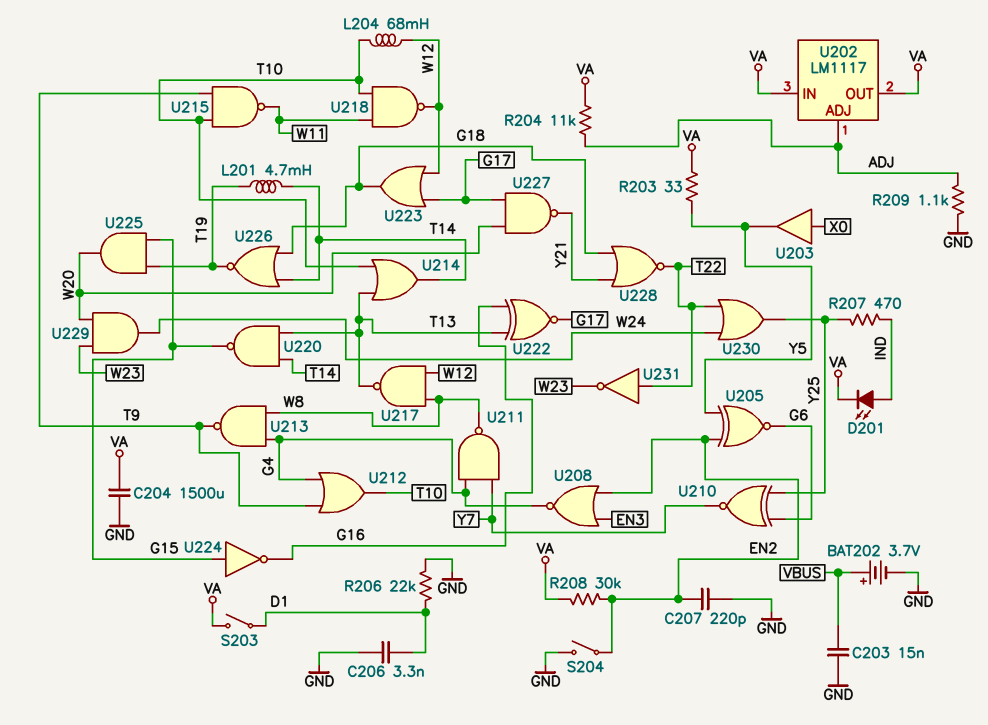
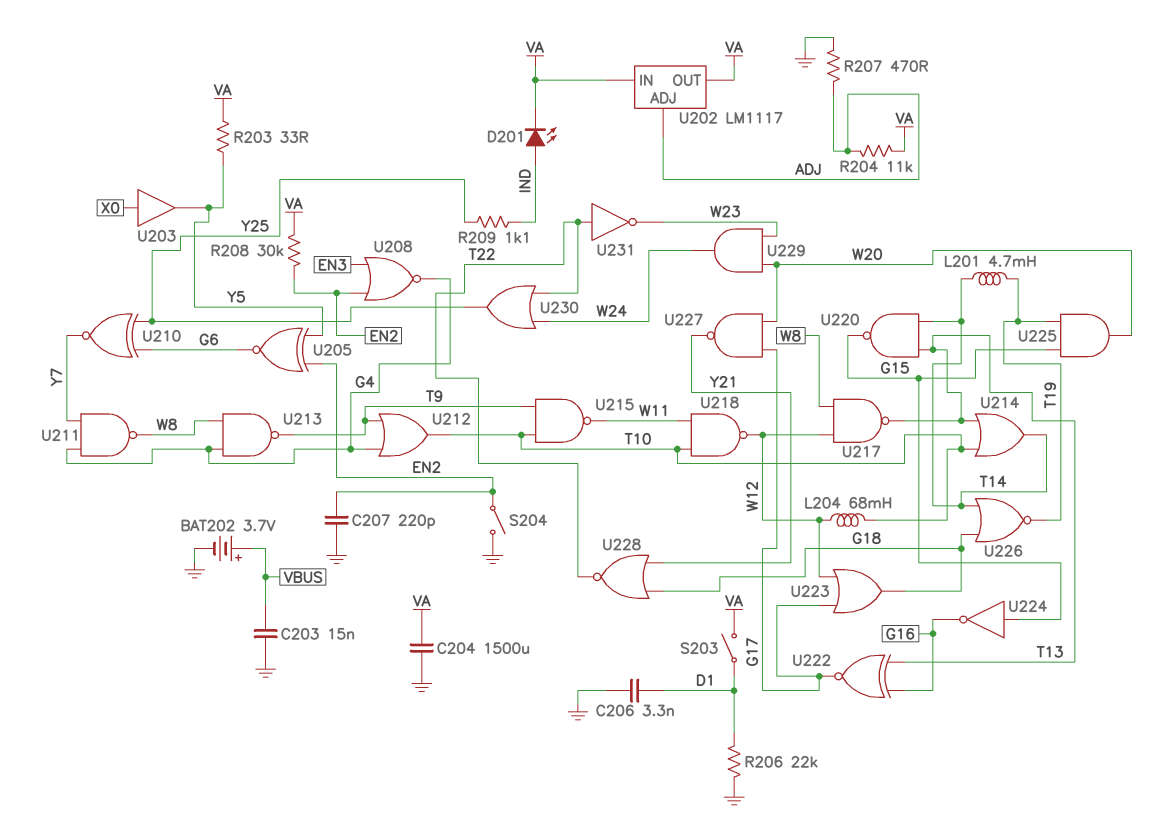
R207: 470 (IND, Y25) -> 470 (ADJ, GND)
R209: 1.1k (ADJ, GND) -> 1.1k (IND, Y25)

